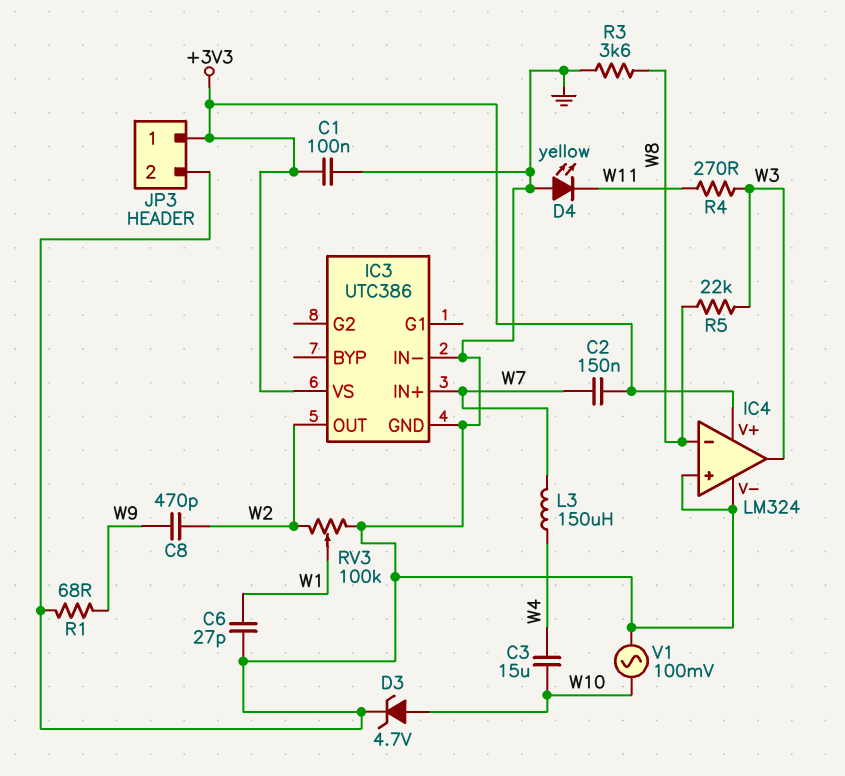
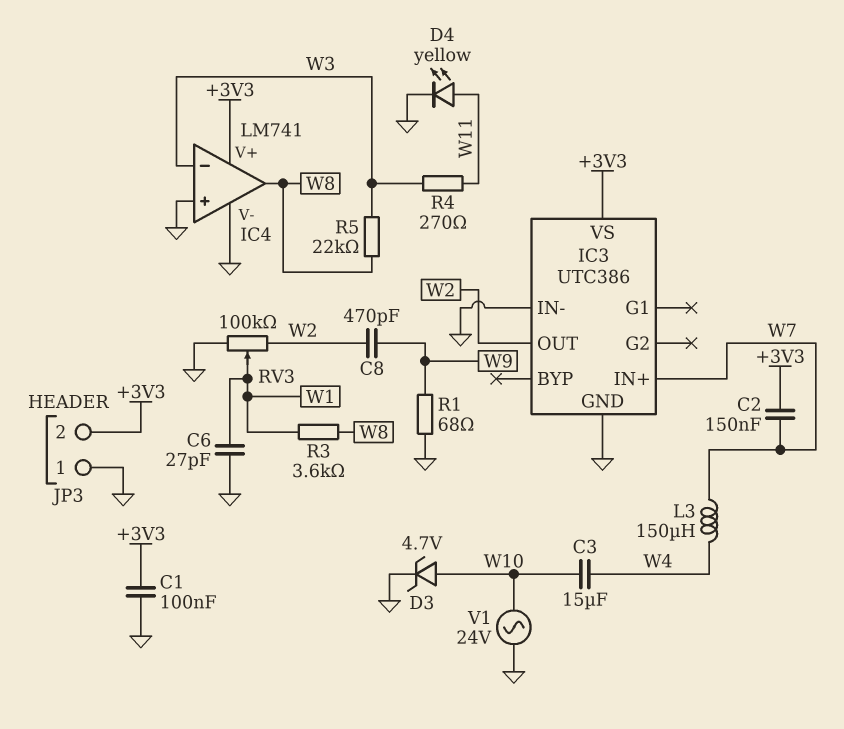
D4: LED yellow (A GND, K W11) -> LED yellow (A W11, K GND)
IC4: LM324 -> LM741
IC4 pin in-: W8 -> W3
IC4 pin out: W3 -> W8
JP3 pin 1: +3V3 -> GND
JP3 pin 2: GND -> +3V3
R3: 3.6k (GND, W8) -> 3.6k (W1, W8)
V1: AC 100mV (GND, W10) -> AC 24V (GND, W10)

